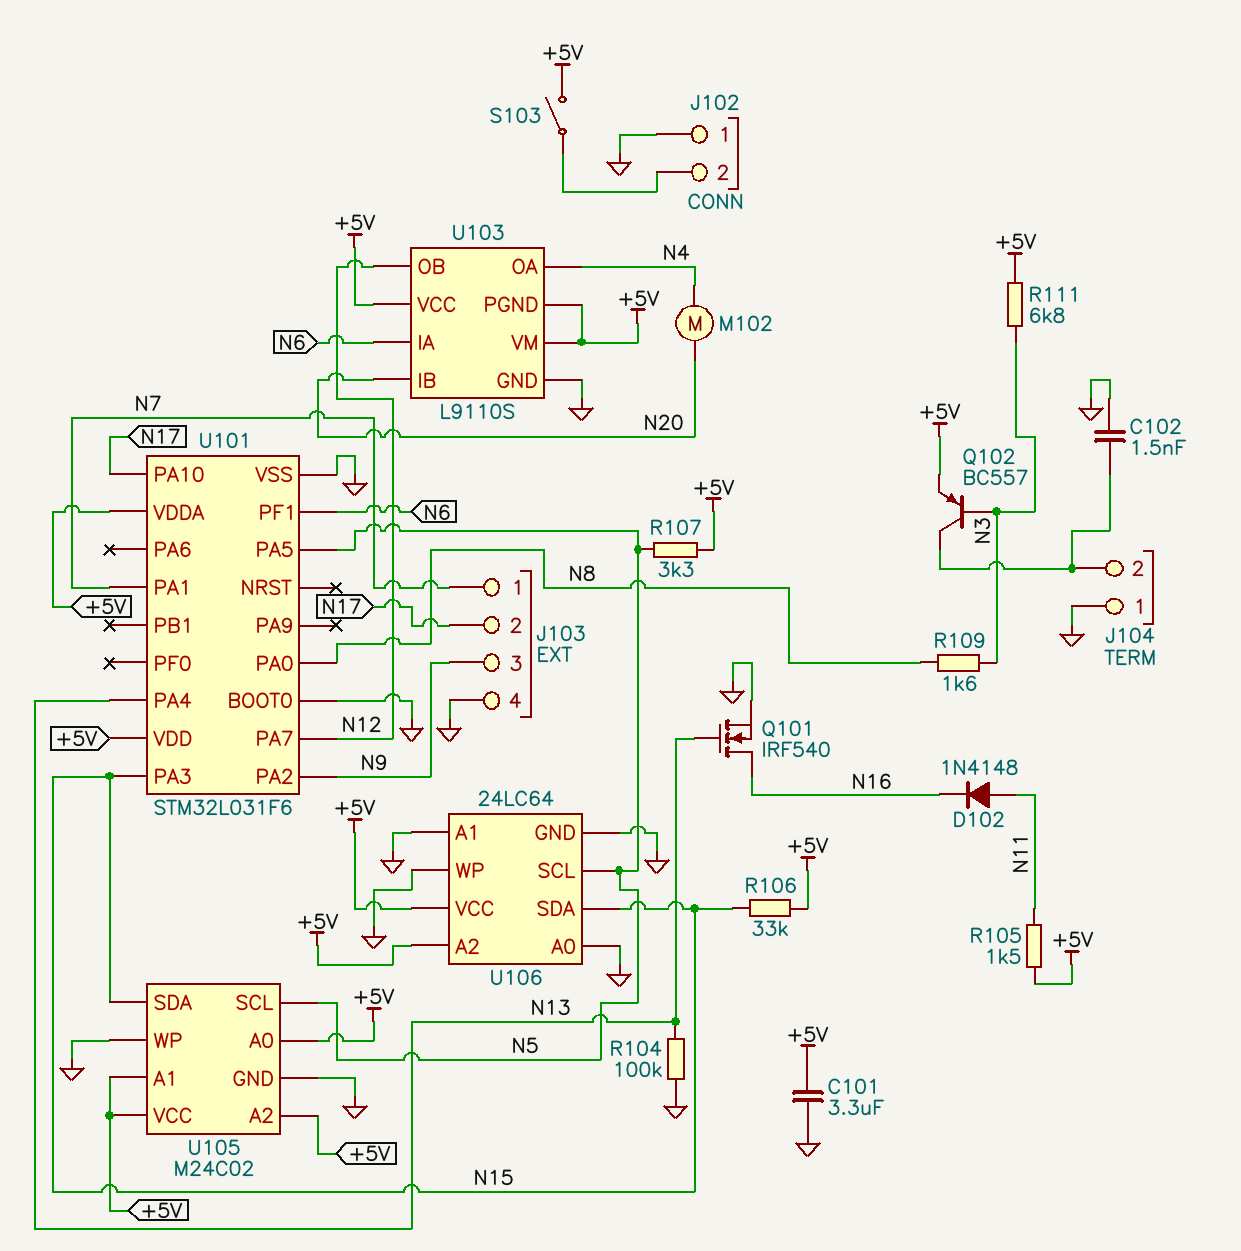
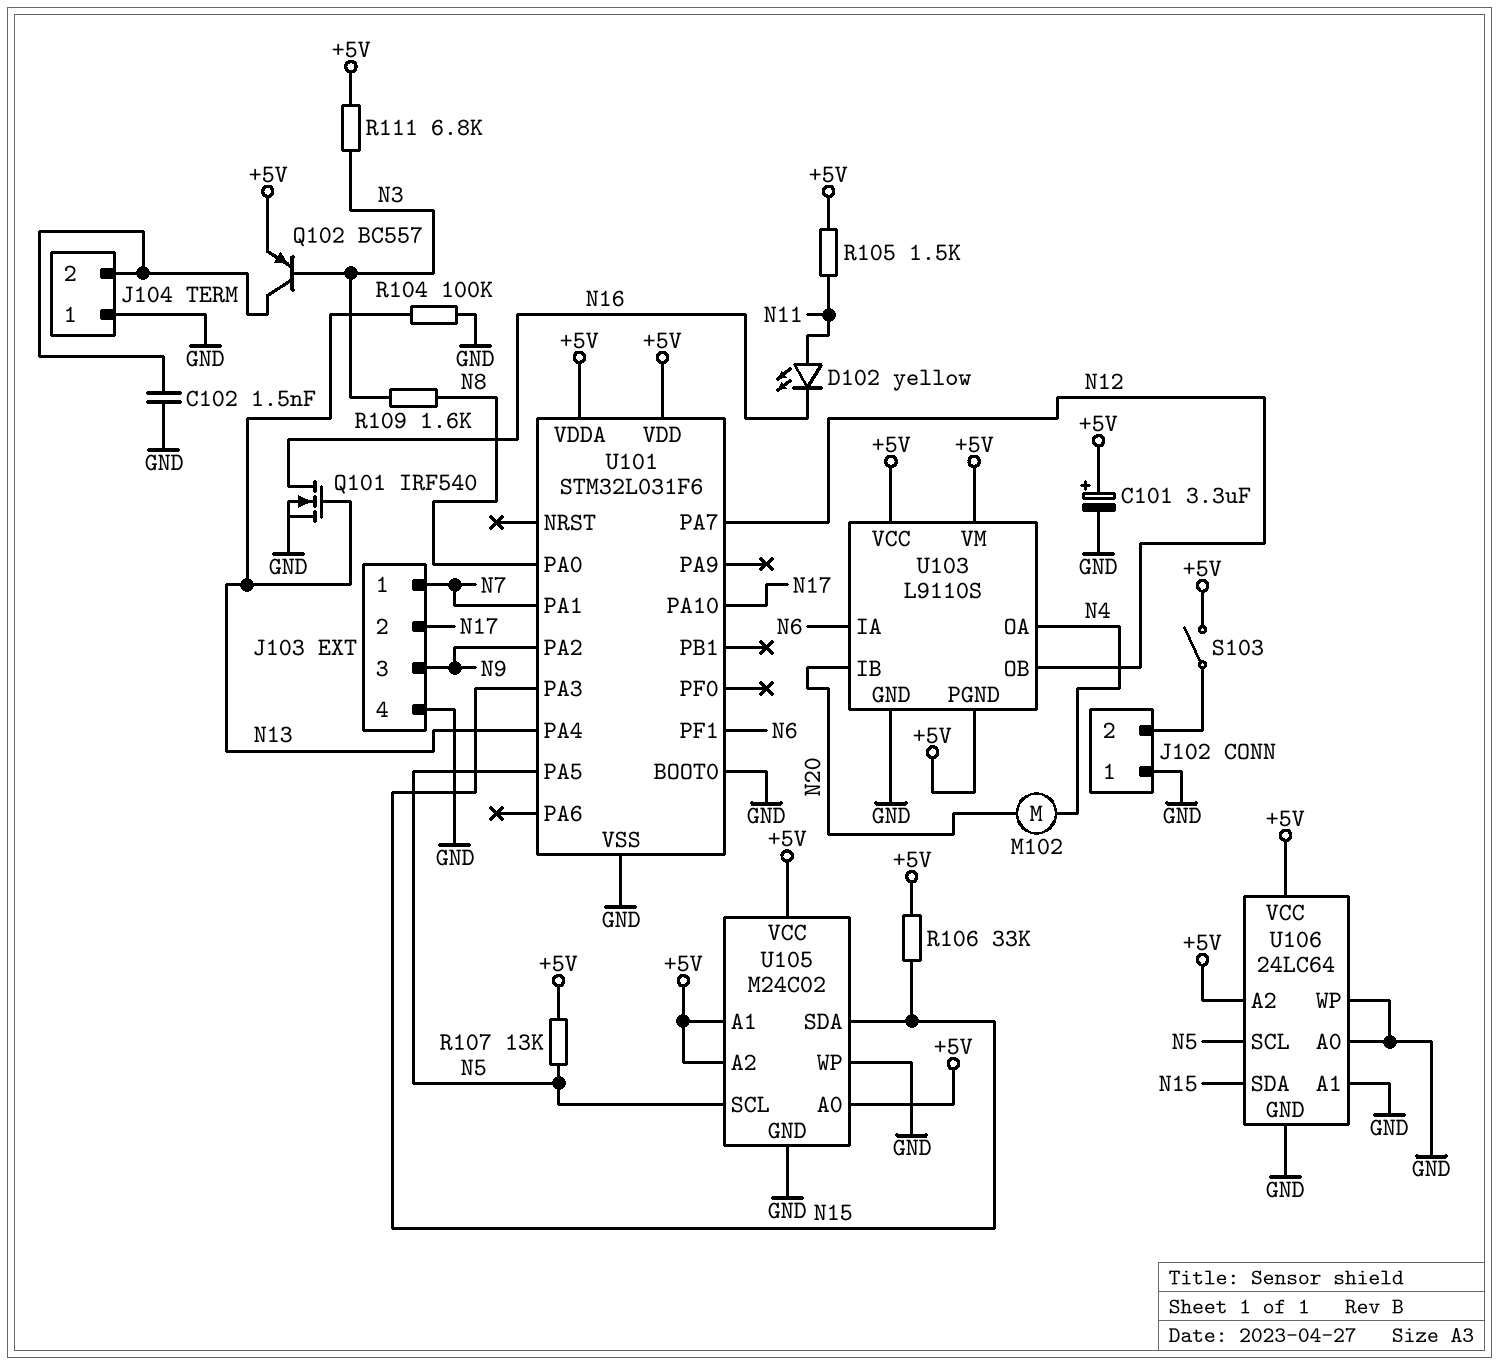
C101: 3.3uF (+5V, GND) -> 3.3uF (plus +5V, minus GND)
D102: diode 1N4148 (A N11, K N16) -> LED yellow (A N11, K N16)
R107: 3.3k (+5V, N5) -> 13k (+5V, N5)

